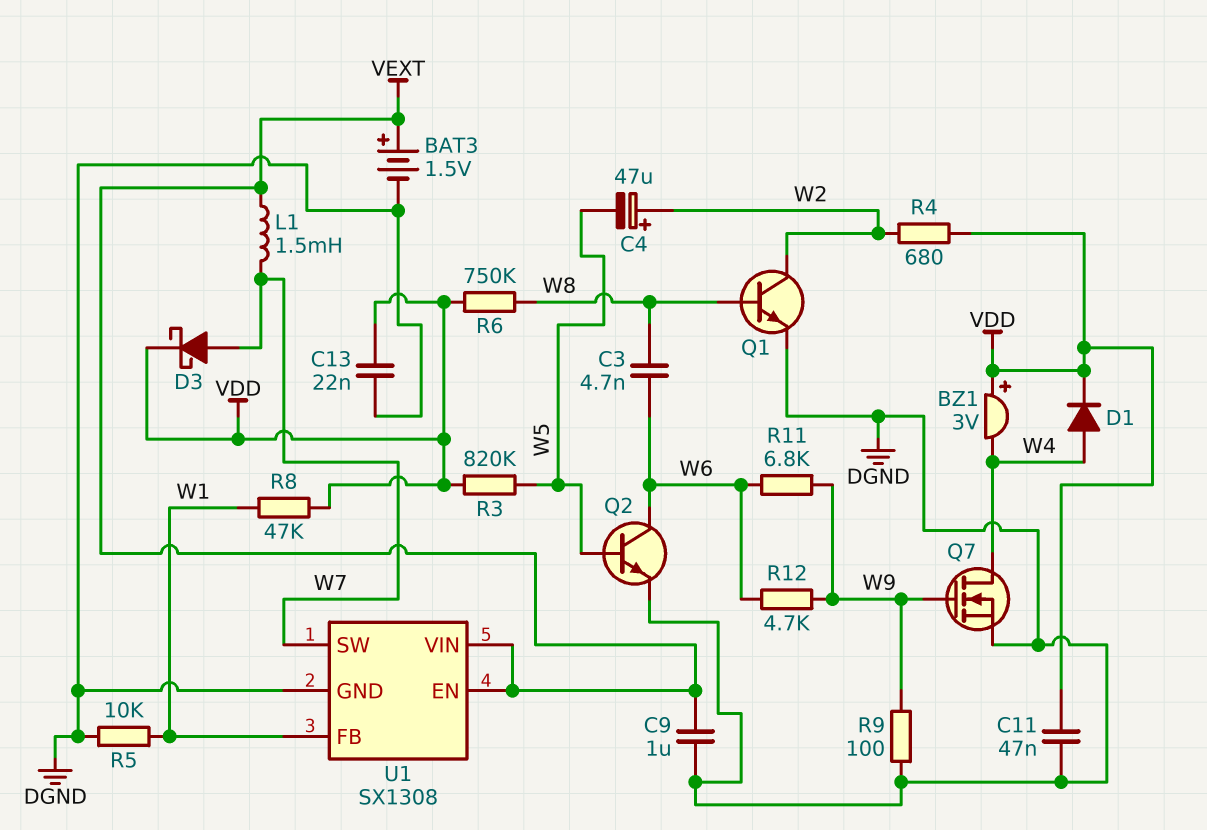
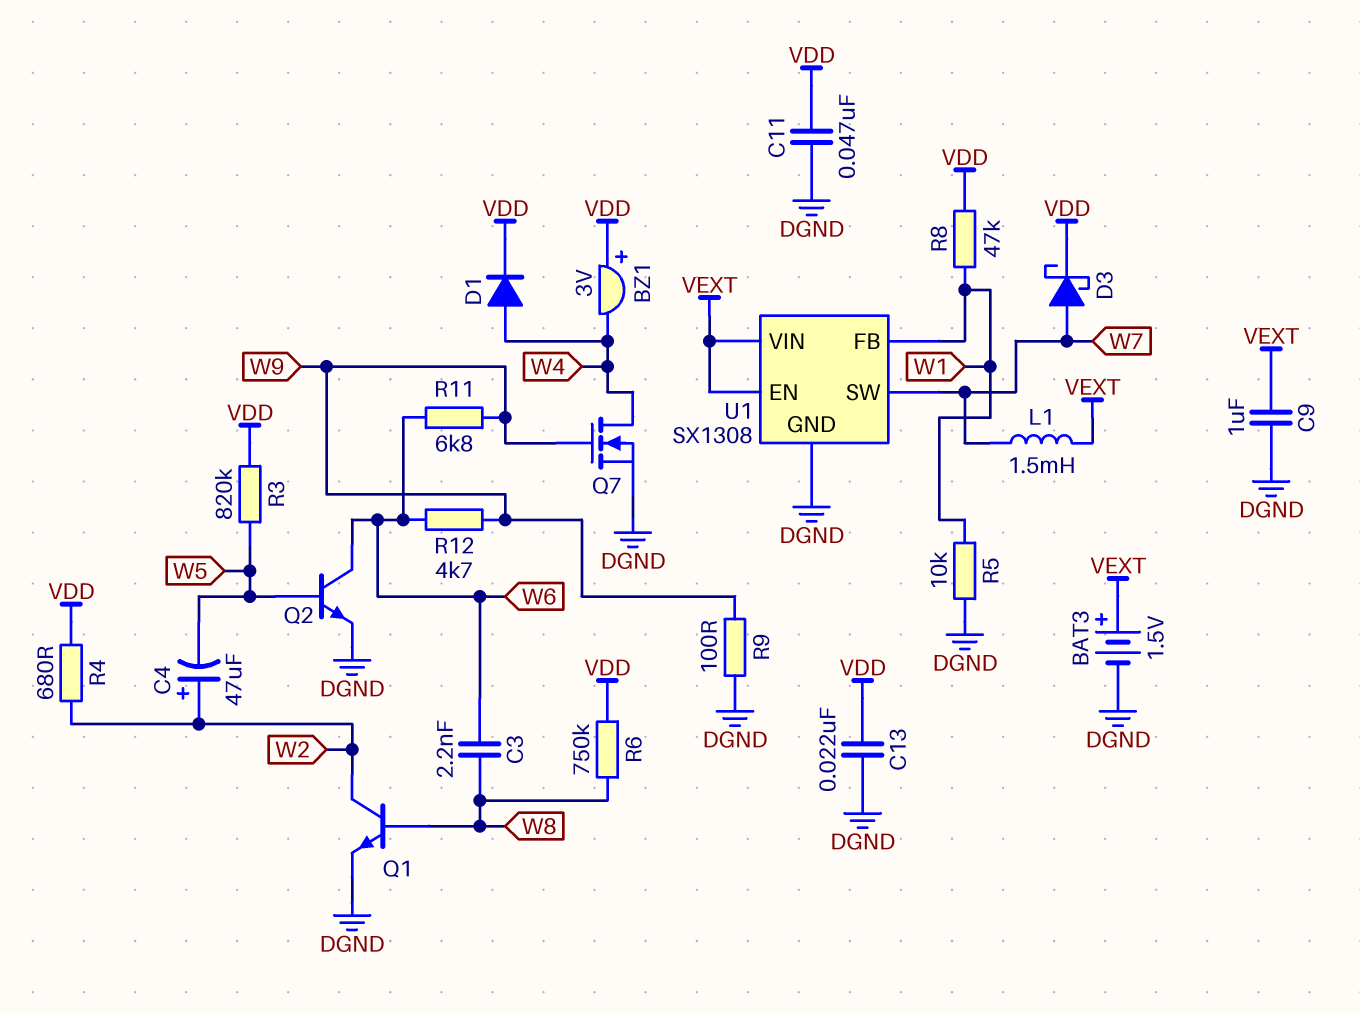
C3: 4.7nF (W6, W8) -> 2.2nF (W6, W8)

